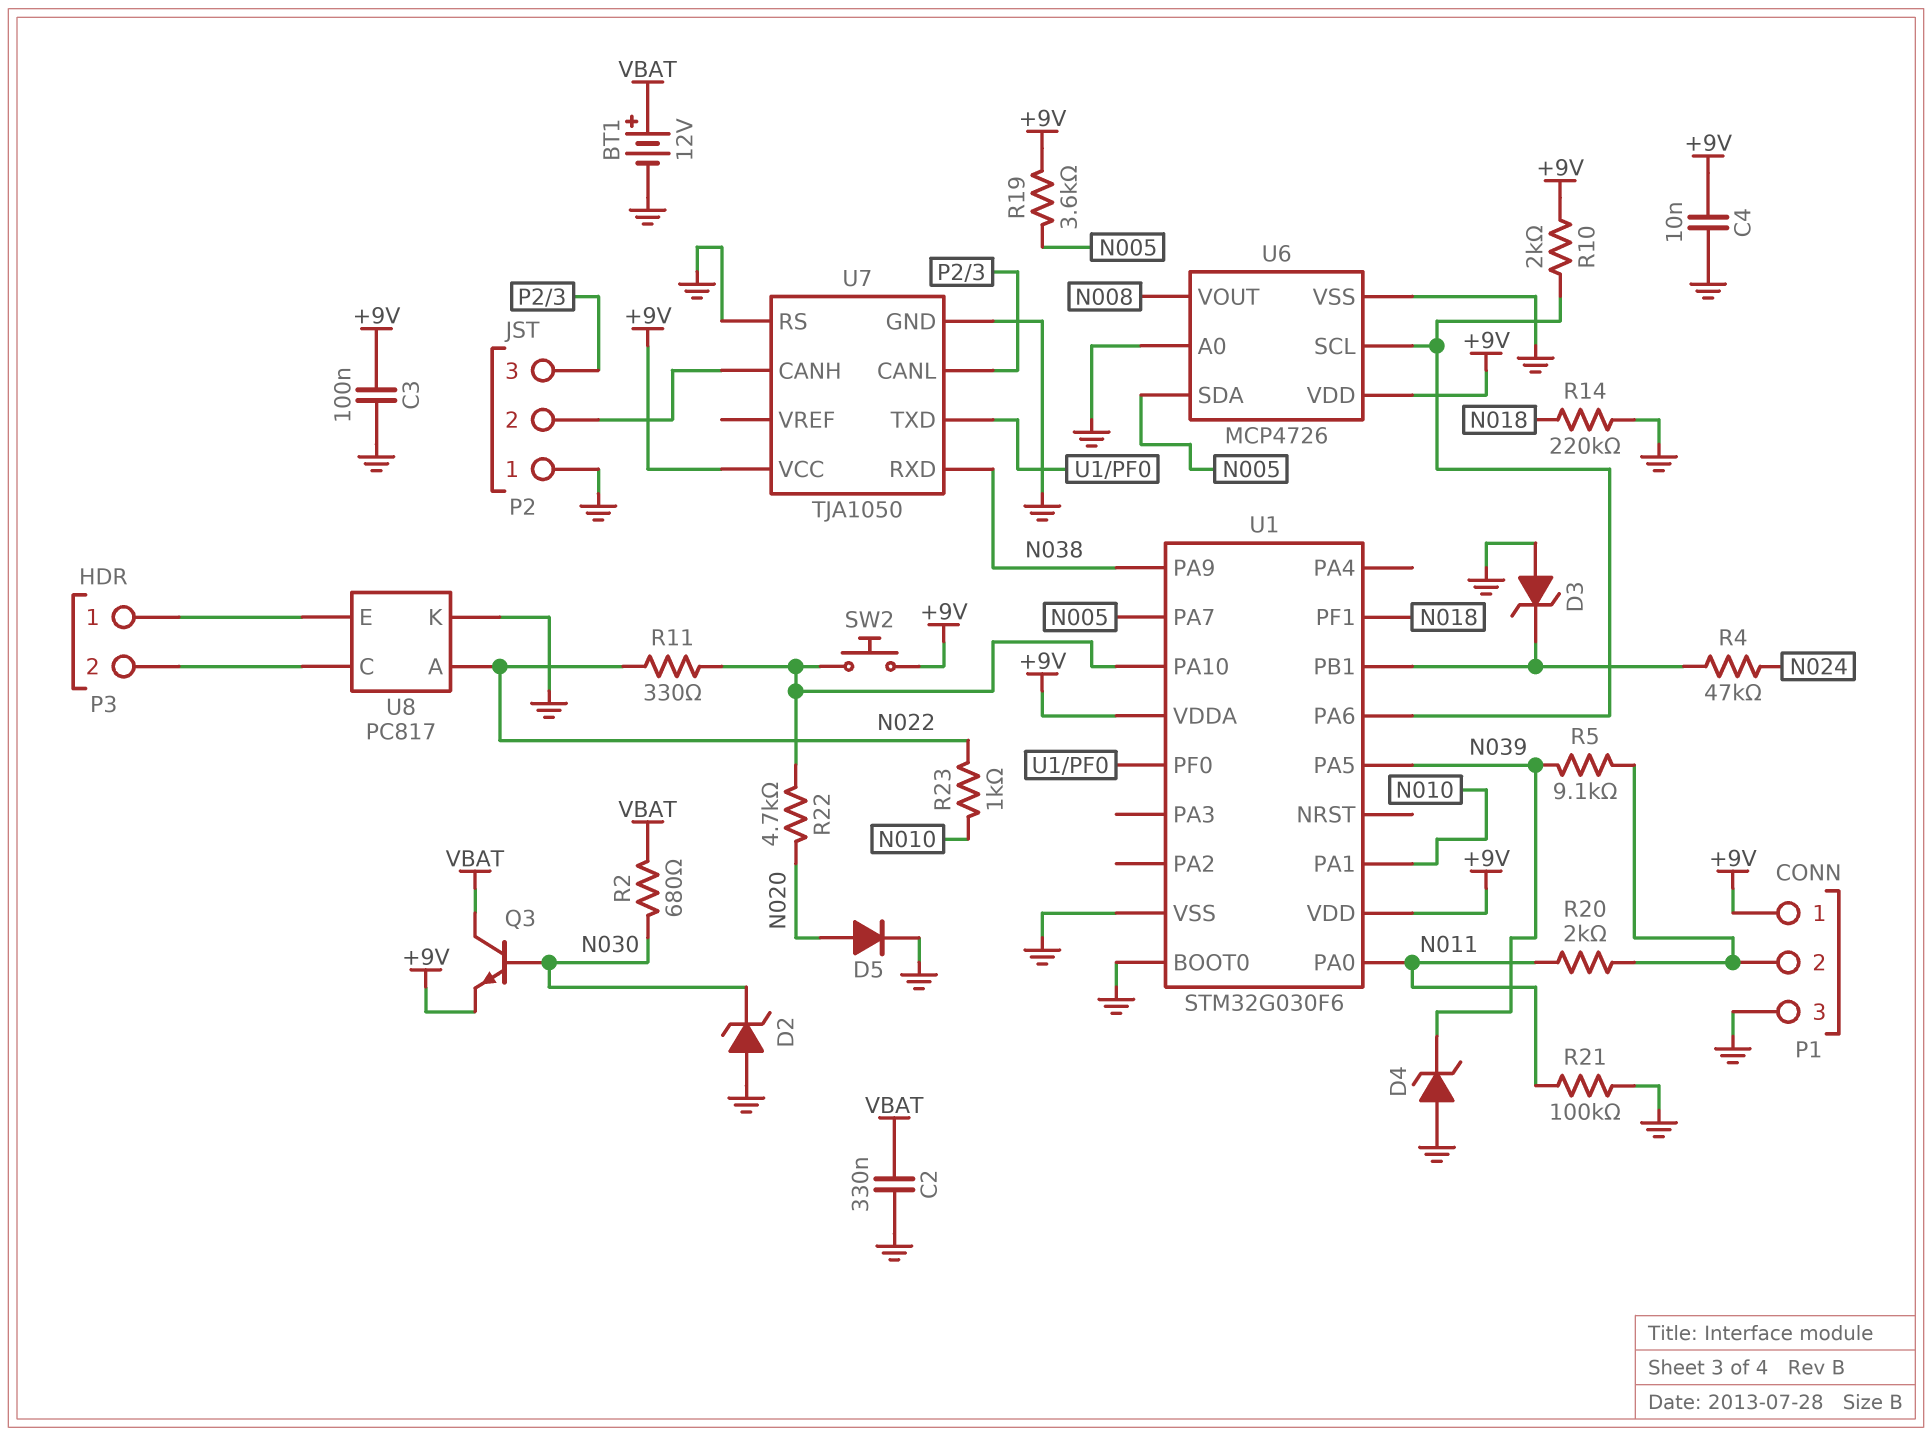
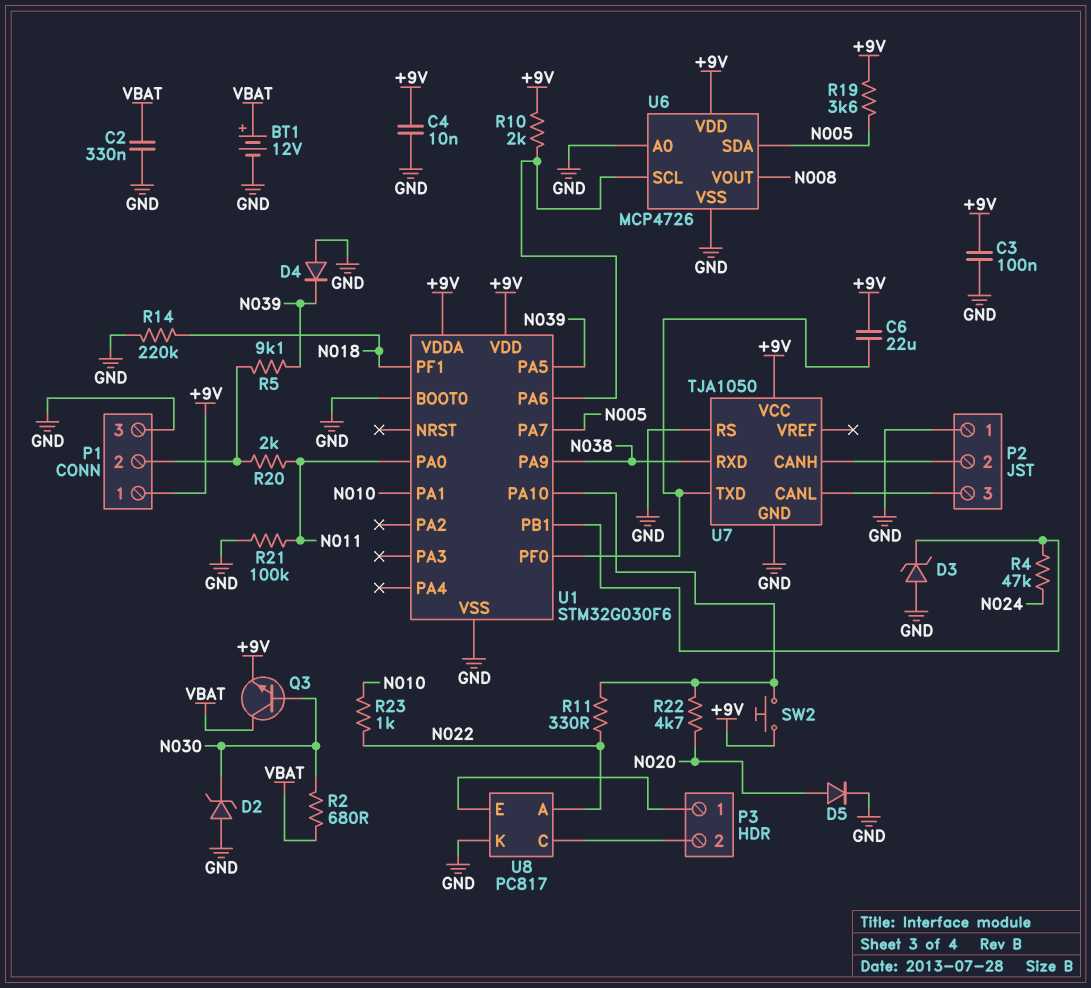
C6: none -> 22uF (+9V, U1/PF0)
D4: zener (A GND, K N039) -> diode (A GND, K N039)

